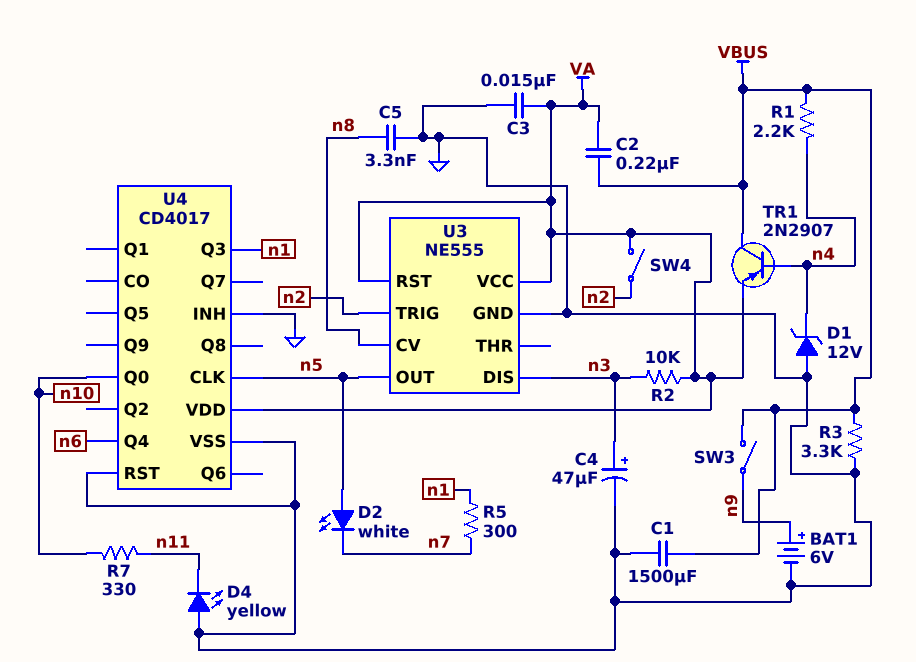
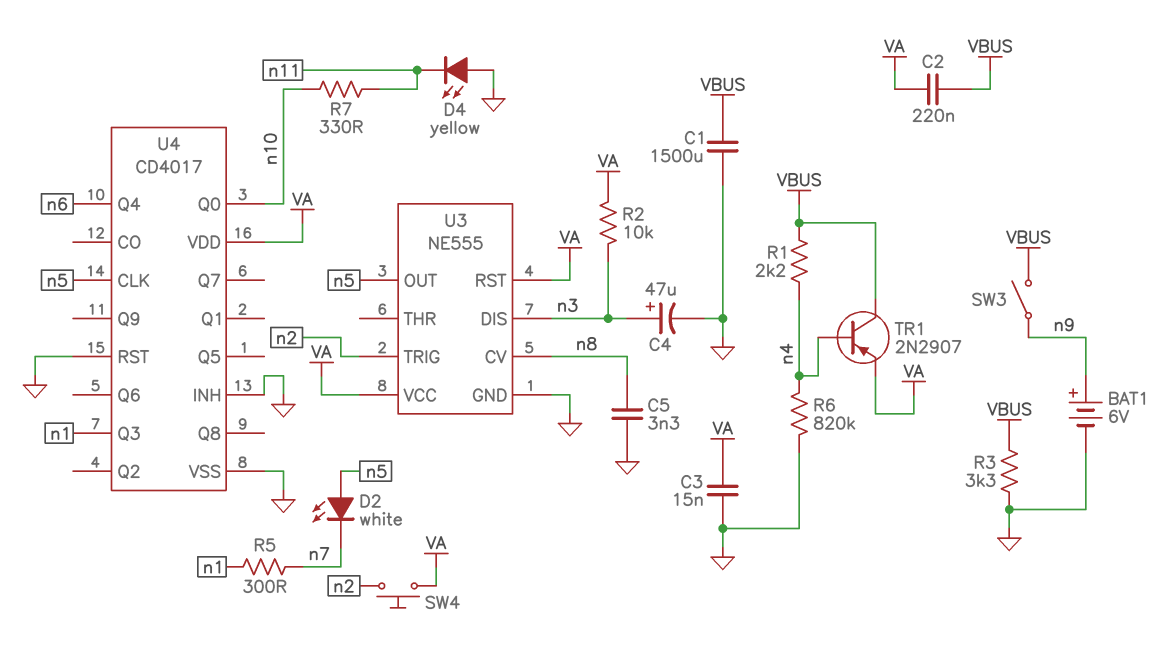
D1: zener 12V (A GND, K n4) -> none
R6: none -> 820k (GND, n4)
SW4: switch (VA, n2) -> button (VA, n2)

